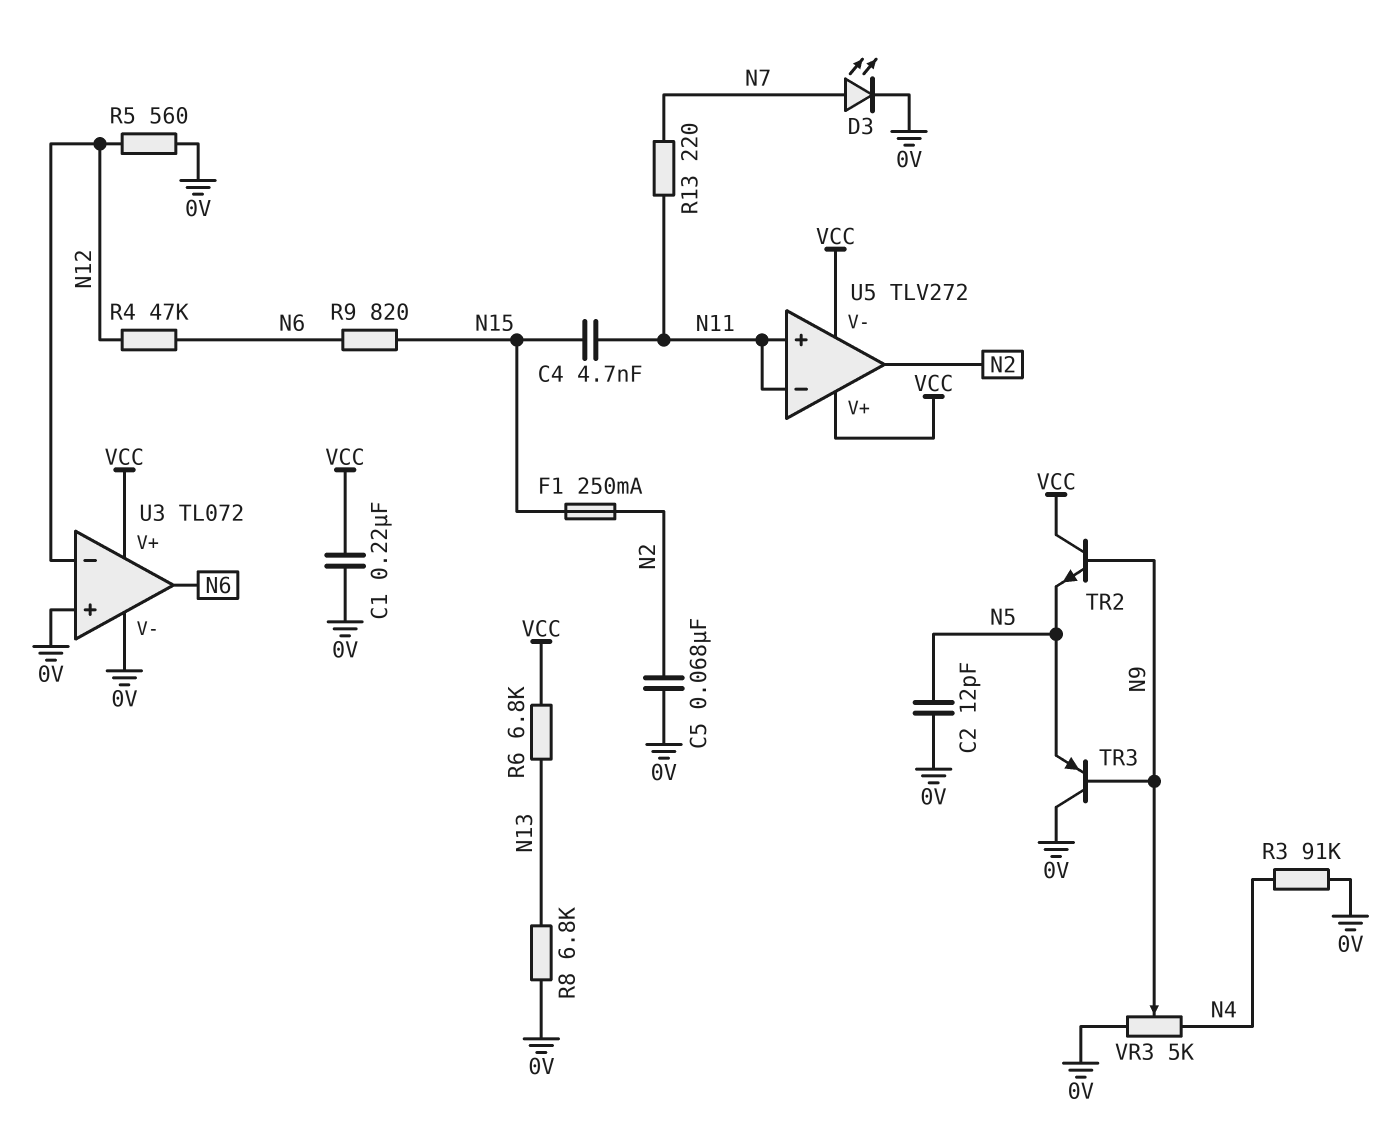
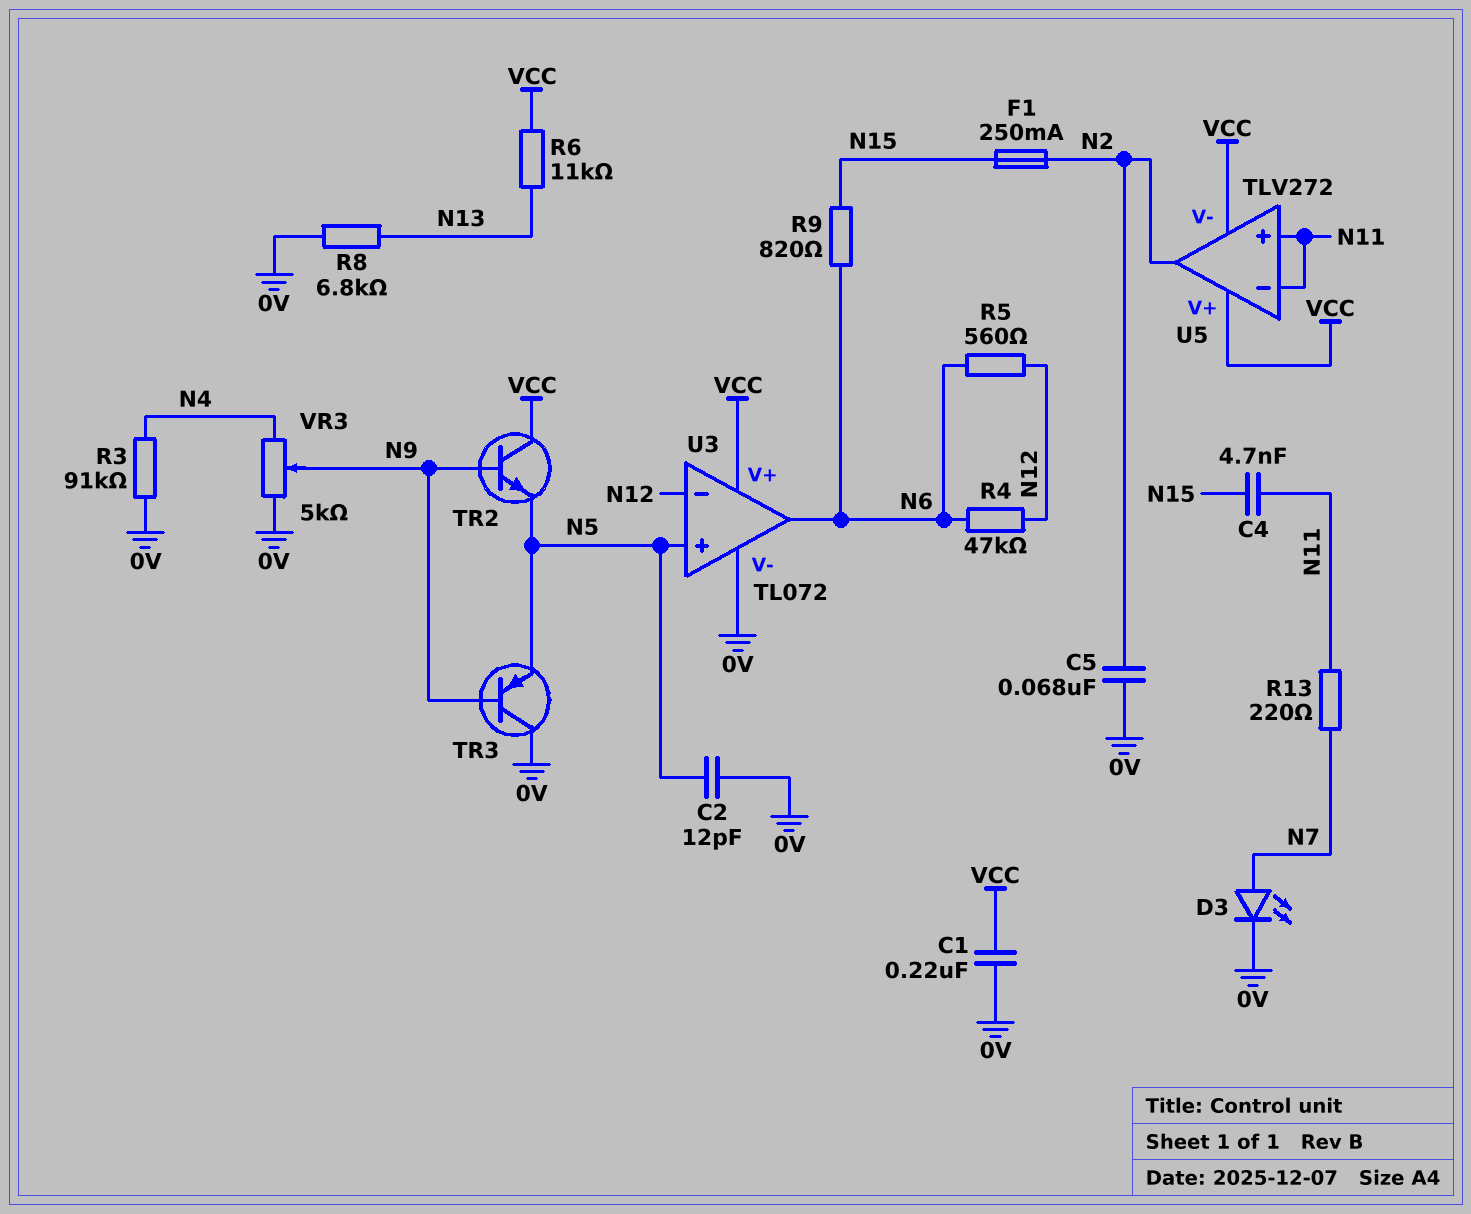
R5: 560 (0V, N12) -> 560 (N6, N12)
R6: 6.8k (N13, VCC) -> 11k (N13, VCC)
U3 pin in+: 0V -> N5

